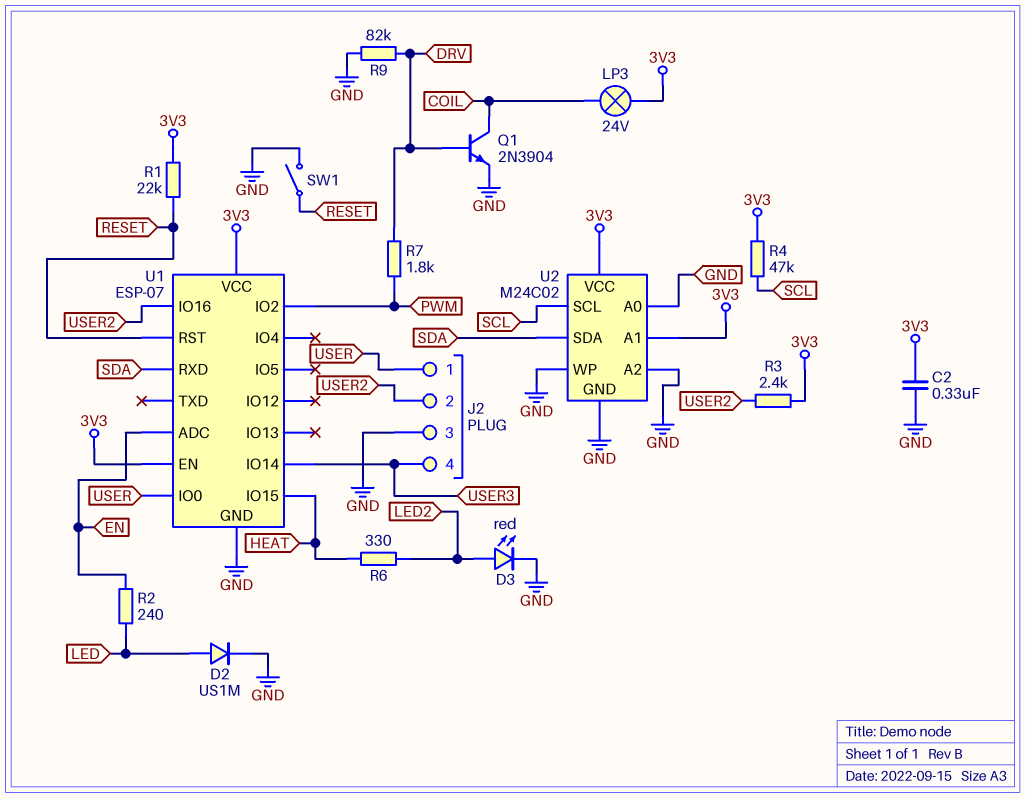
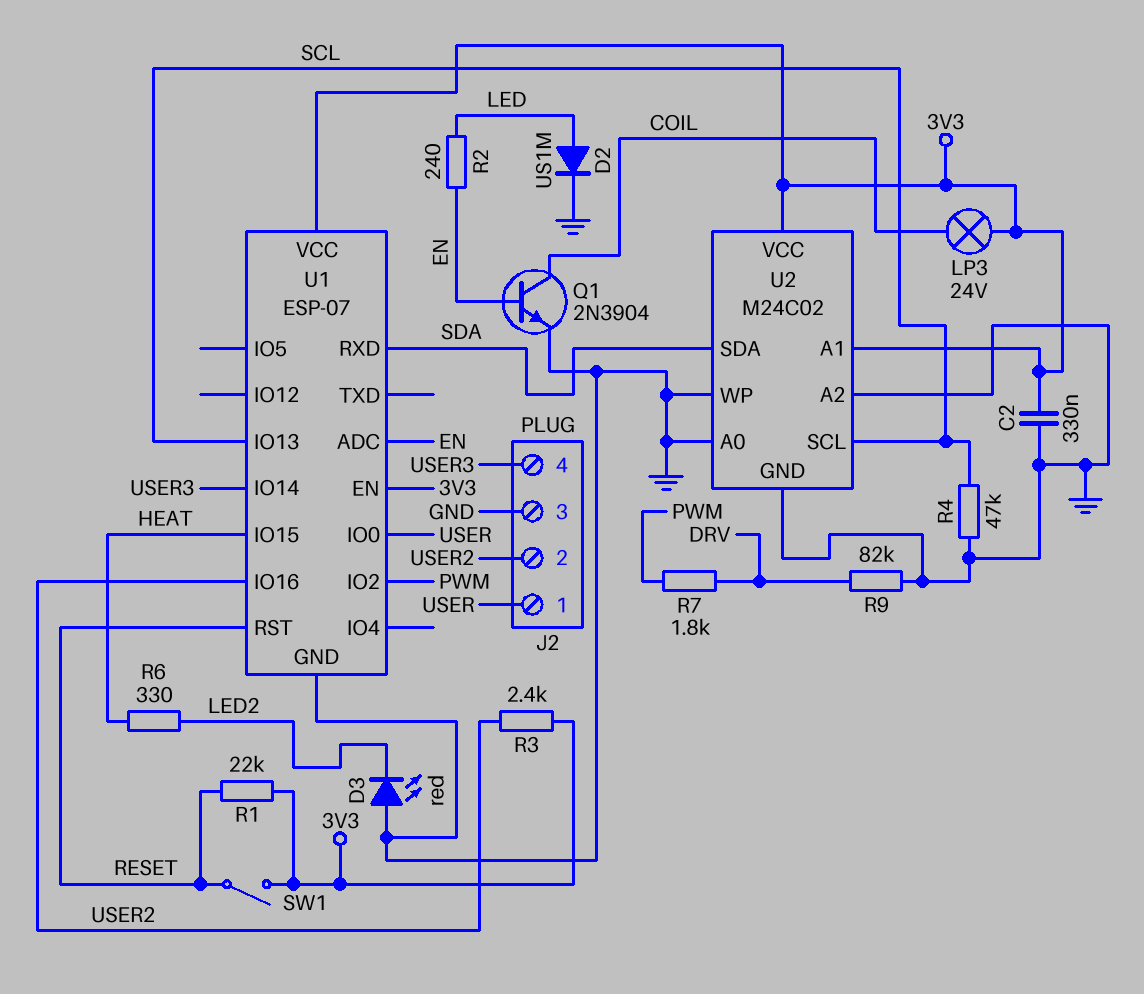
D3: LED red (A LED2, K GND) -> LED red (A GND, K LED2)
Q1: NPN 2N3904 (B DRV, C COIL, E GND) -> NPN 2N3904 (B EN, C COIL, E GND)
R4: 47k (3V3, SCL) -> 47k (GND, SCL)
SW1: switch (GND, RESET) -> switch (3V3, RESET)
U1 pin IO13: none -> SCL

